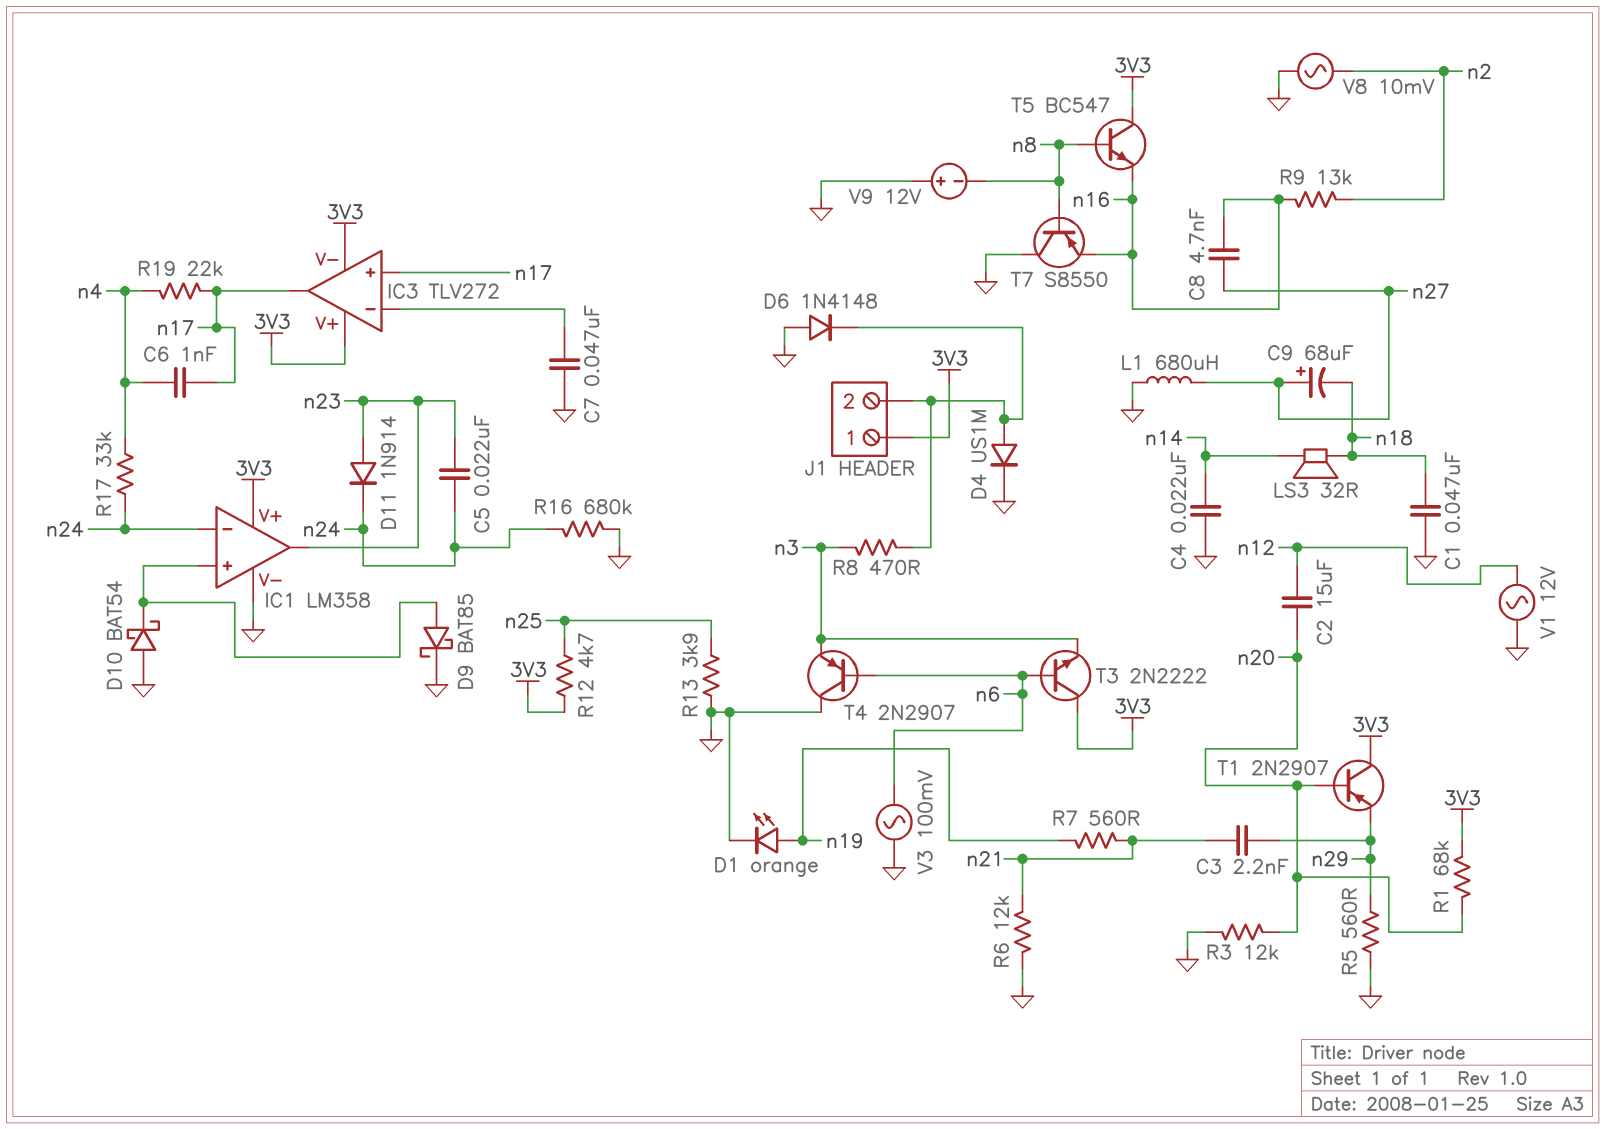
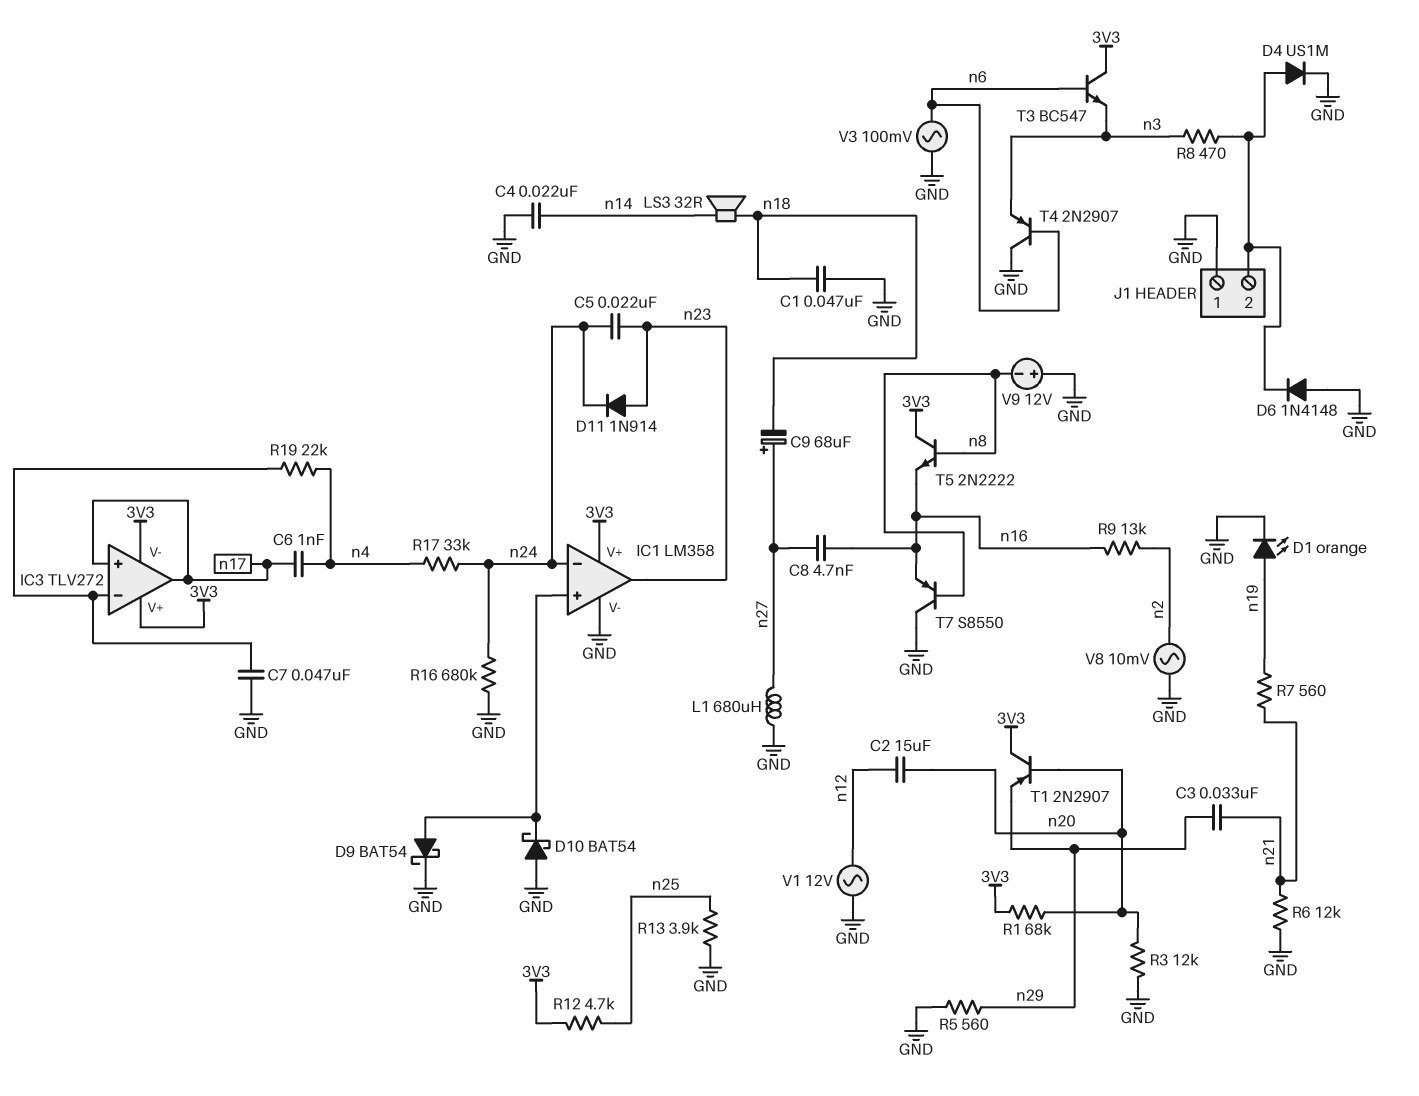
C3: 2.2nF (n21, n29) -> 33nF (n21, n29)
D9: schottky BAT85 (A IC1/in+, K GND) -> schottky BAT54 (A IC1/in+, K GND)
J1 pin 1: 3V3 -> GND
R19: 22k (n4, n17) -> 22k (IC3/in-, n4)
T3: NPN 2N2222 (B n6, C 3V3, E n3) -> NPN BC547 (B n6, C 3V3, E n3)
T5: NPN BC547 (B n8, C 3V3, E n16) -> NPN 2N2222 (B n8, C 3V3, E n16)

